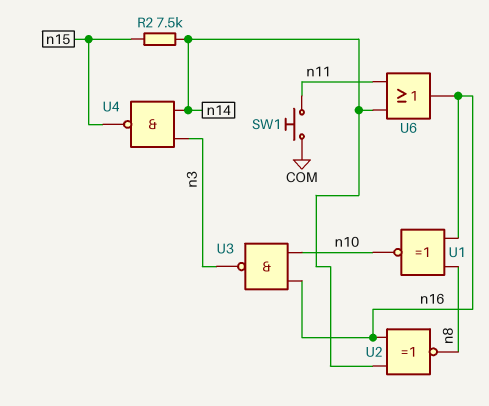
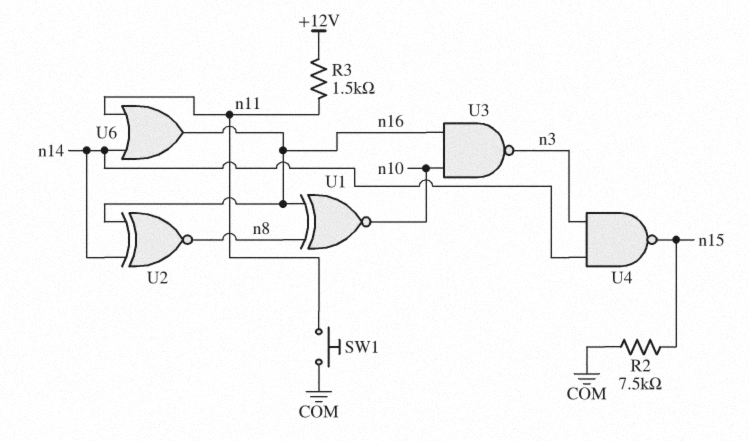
R2: 7.5k (n14, n15) -> 7.5k (COM, n15)
R3: none -> 1.5k (+12V, n11)

